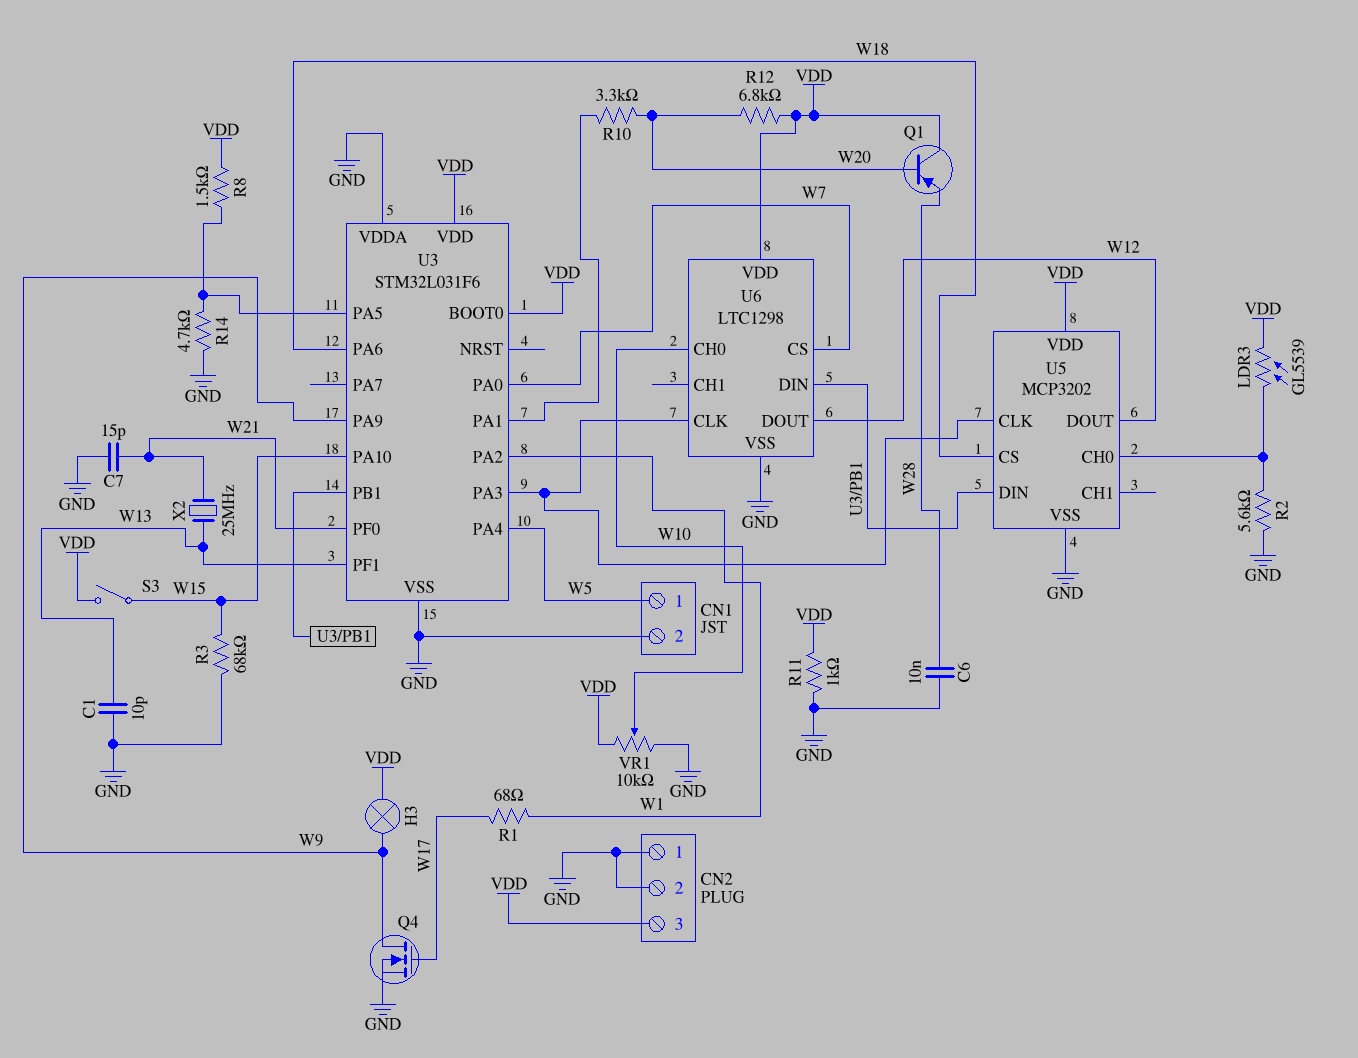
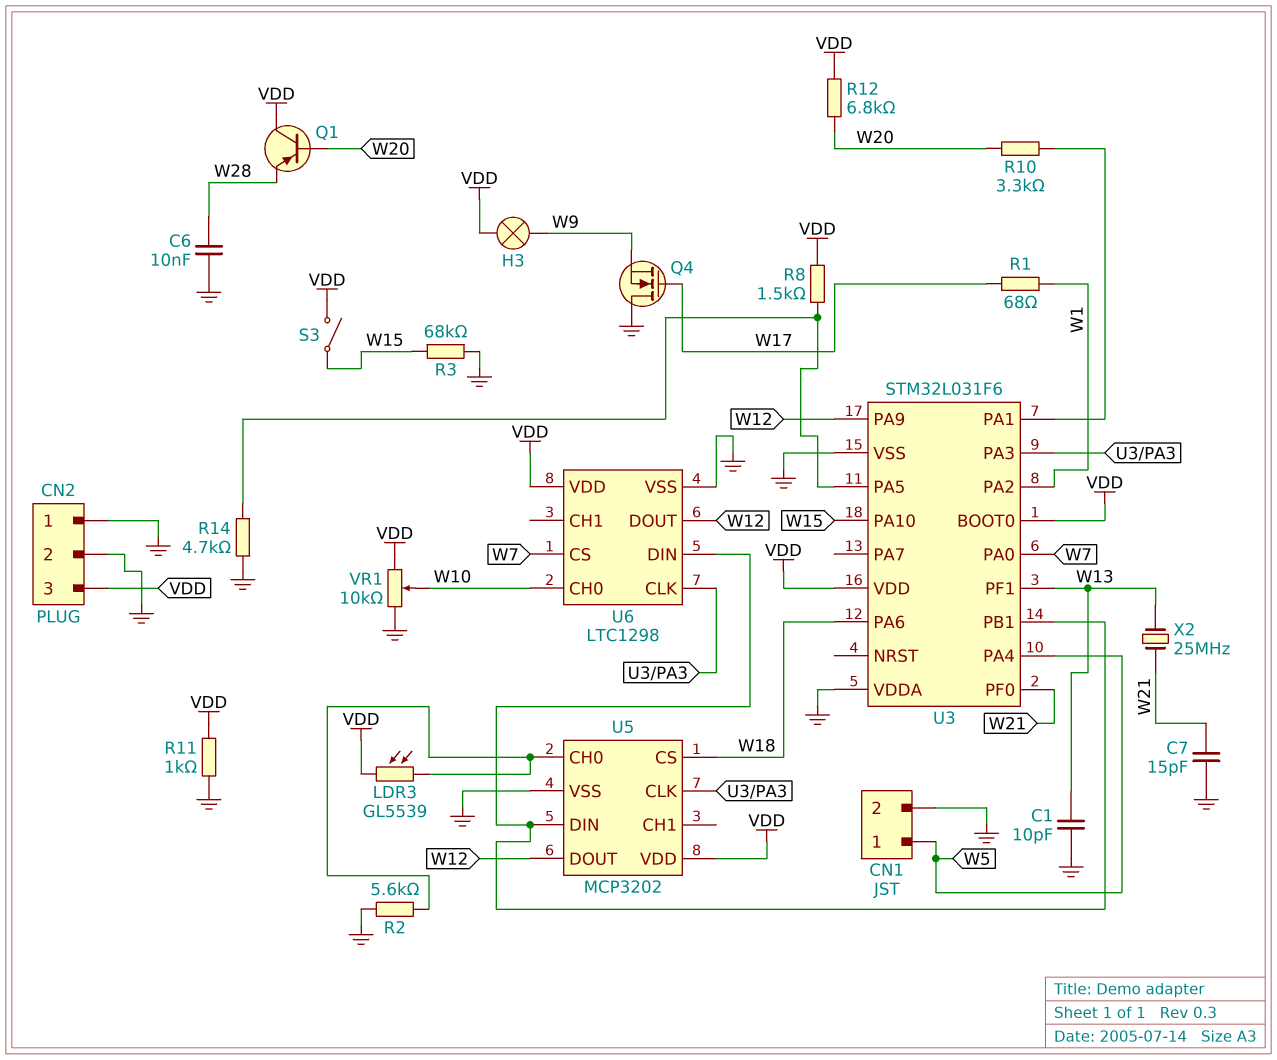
Q4: NMOS (G W17, D W9, S GND) -> NMOS (G W17, D GND, S W9)
U3 pin PA9: W9 -> W12

